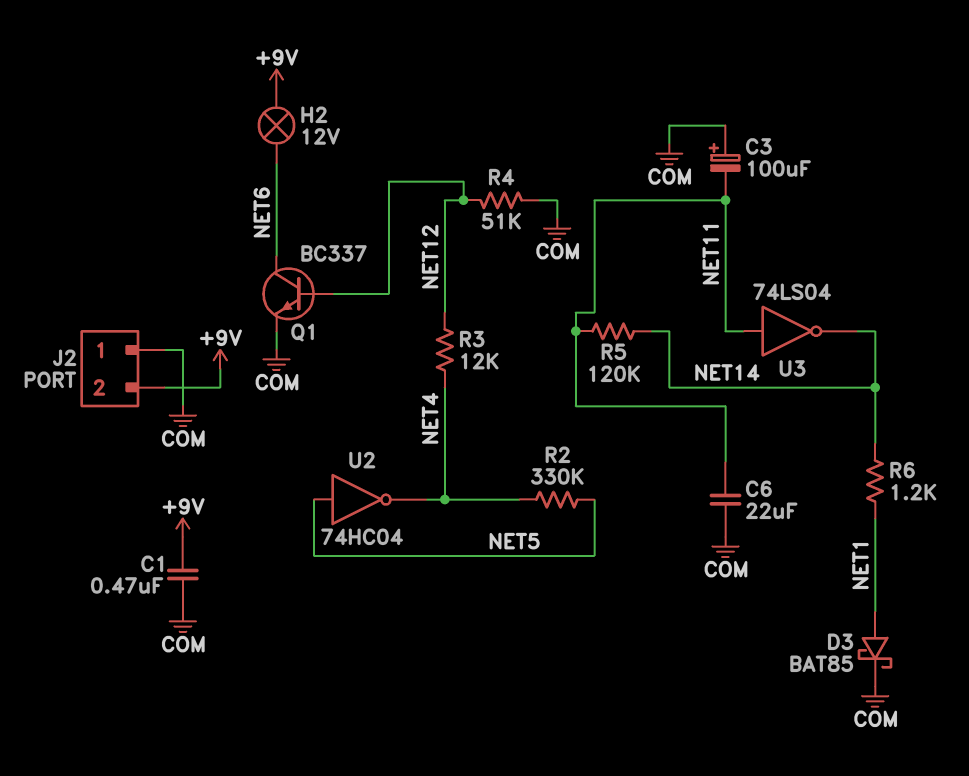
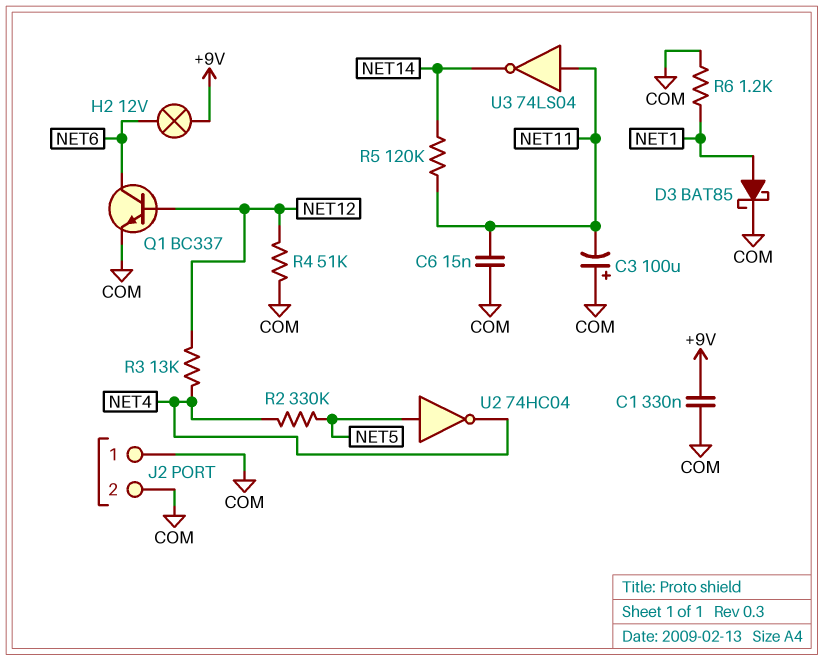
C1: 470nF (+9V, COM) -> 330nF (+9V, COM)
C6: 22uF (COM, NET11) -> 15nF (COM, NET11)
J2 pin 2: +9V -> COM
R3: 12k (NET4, NET12) -> 13k (NET4, NET12)
R6: 1.2k (NET1, NET14) -> 1.2k (COM, NET1)

